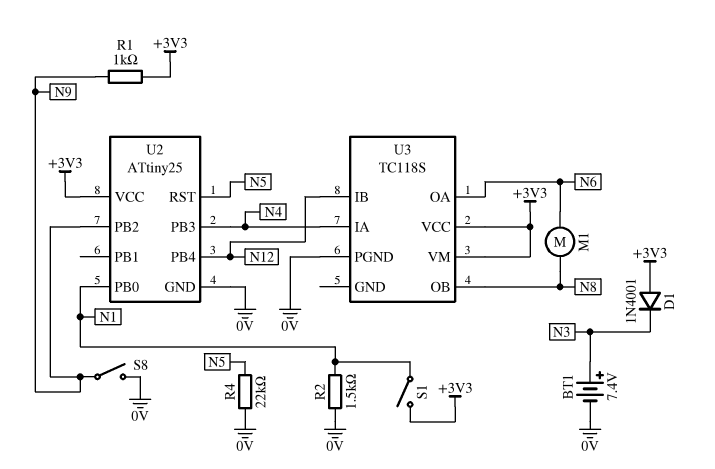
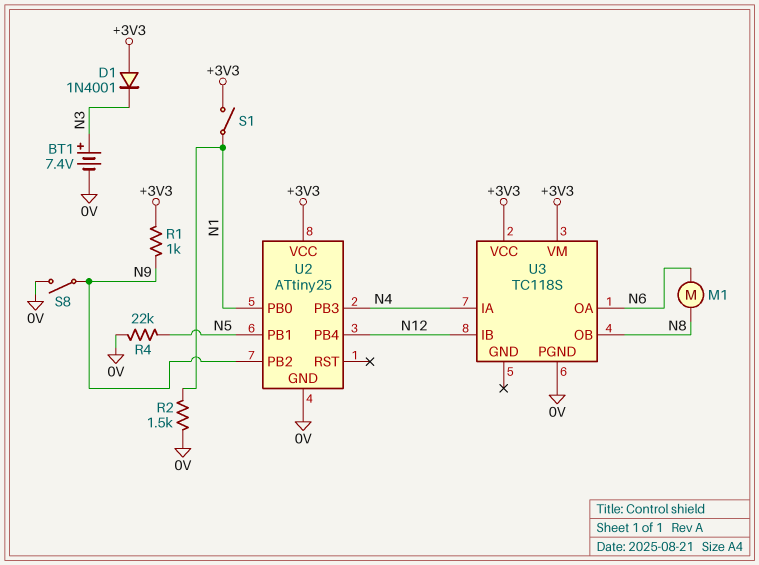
U2 pin PB1: none -> N5
U2 pin RST: N5 -> none

